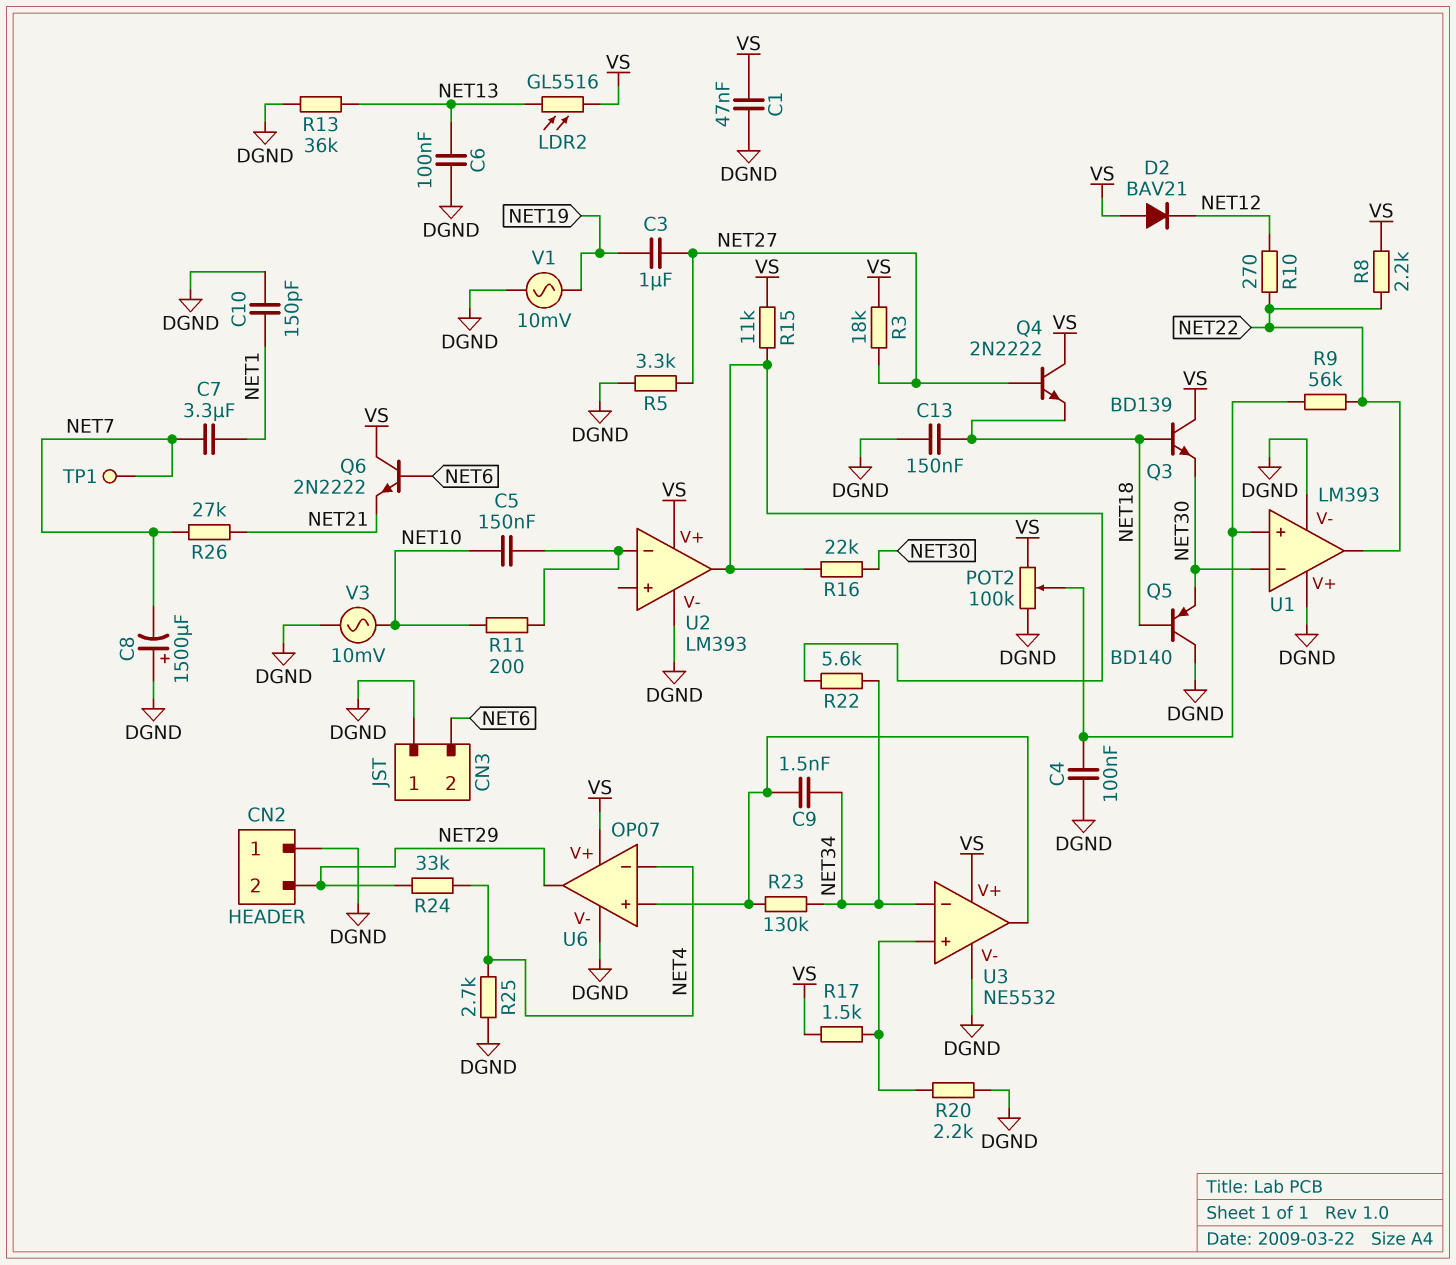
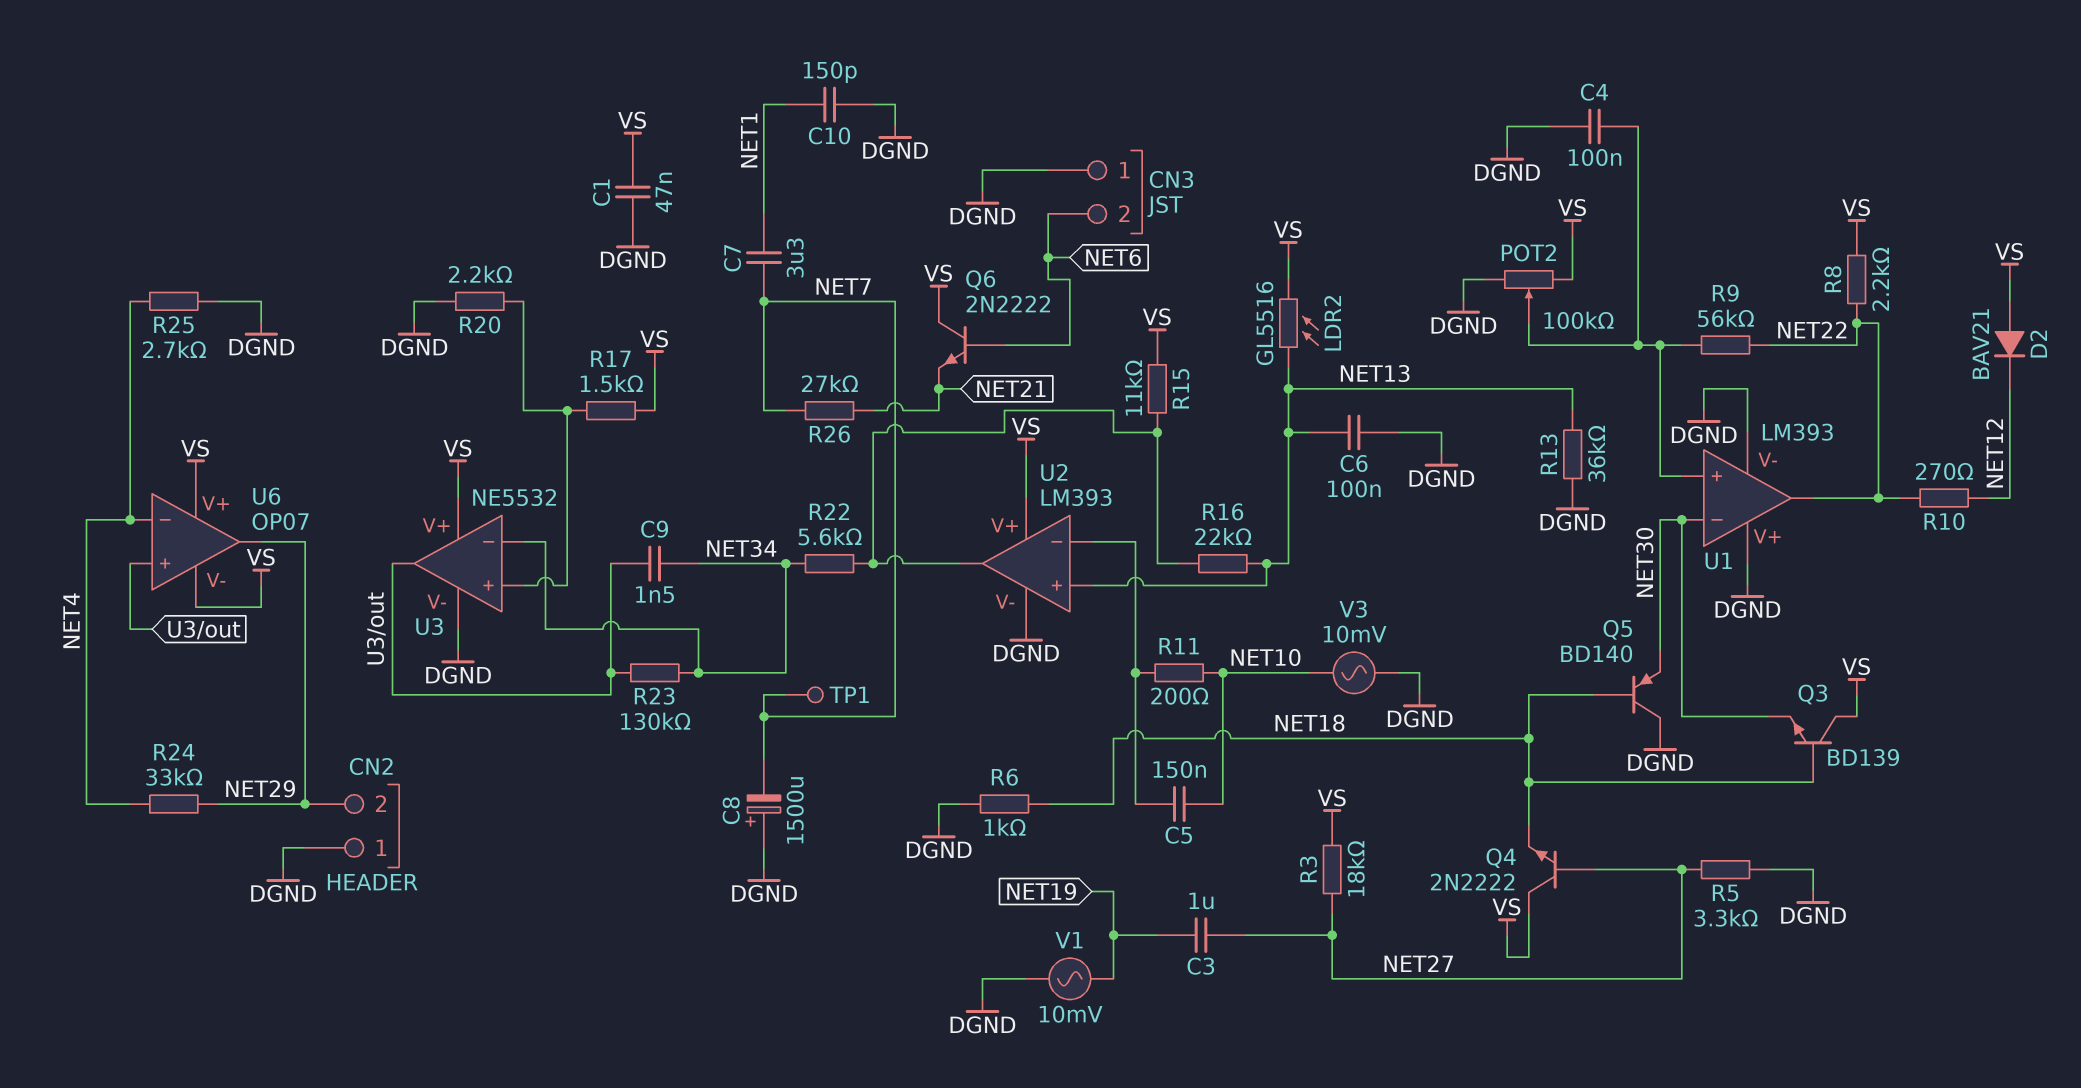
C13: 150nF (DGND, NET18) -> none
R6: none -> 1k (DGND, NET18)
R16: 22k (NET30, U2/out) -> 22k (NET13, U2/out)
U2 pin in+: none -> NET13
U6 pin V-: DGND -> VS

